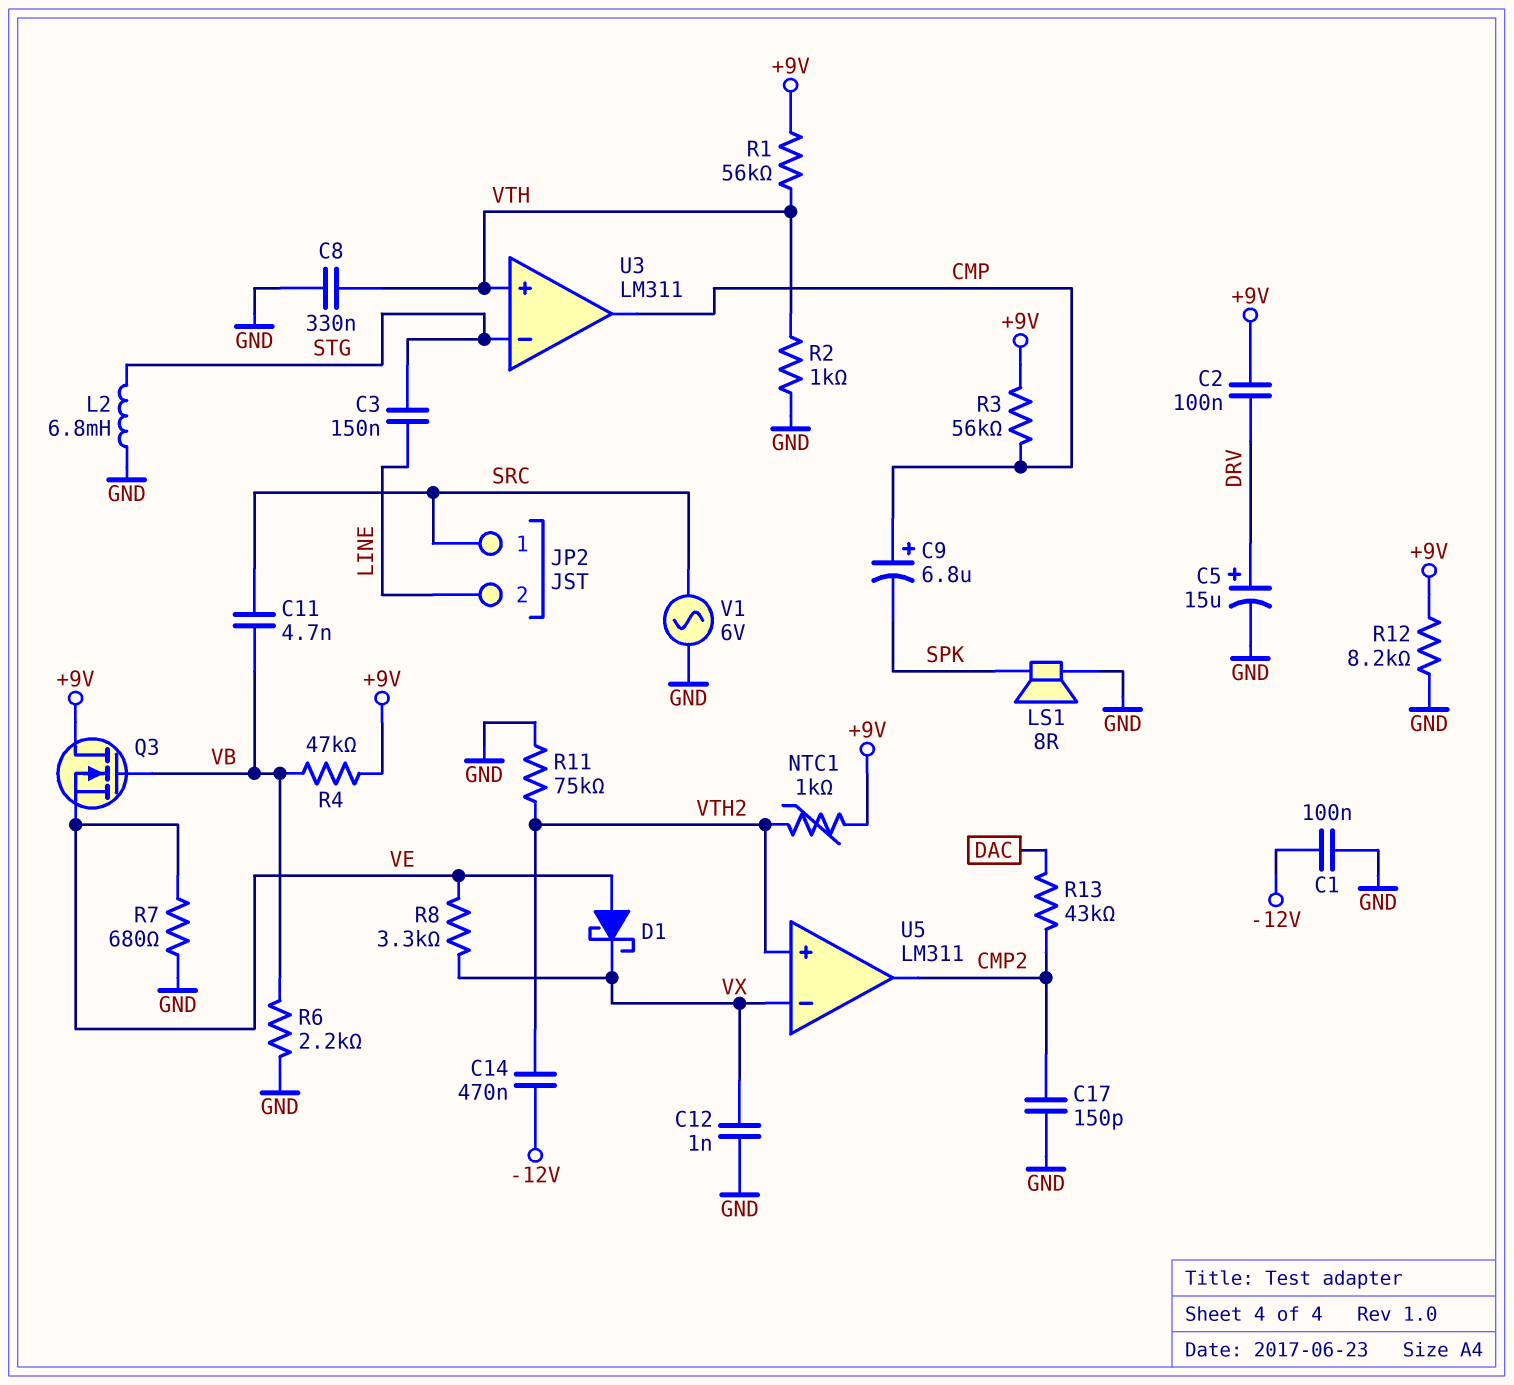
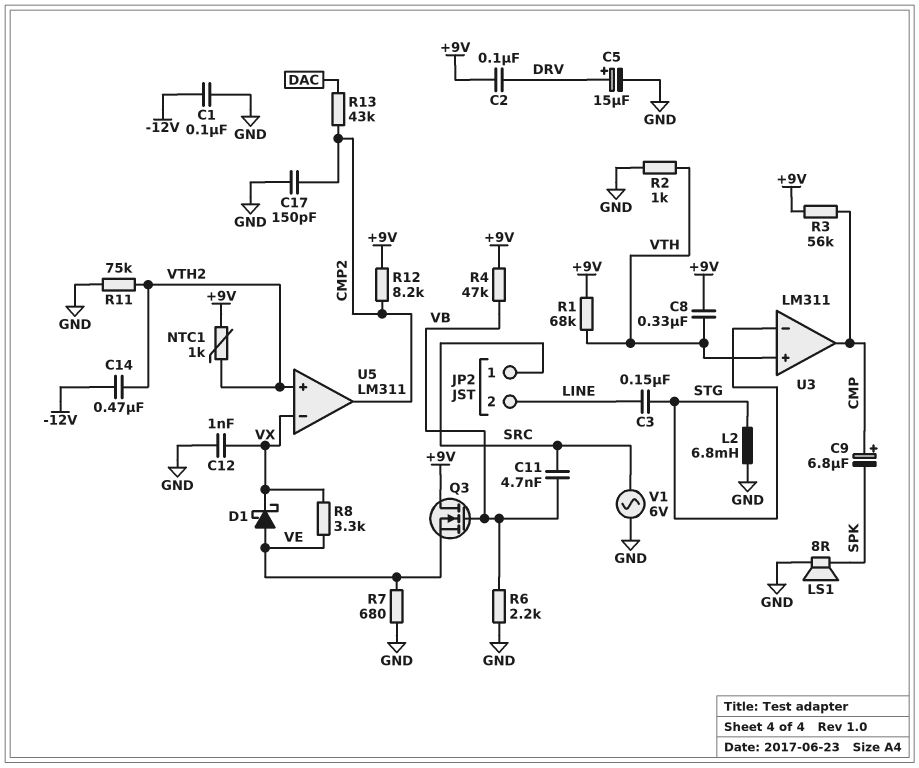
C8: 330nF (GND, VTH) -> 330nF (+9V, VTH)
R1: 56k (+9V, VTH) -> 68k (+9V, VTH)
R12: 8.2k (+9V, GND) -> 8.2k (+9V, CMP2)

